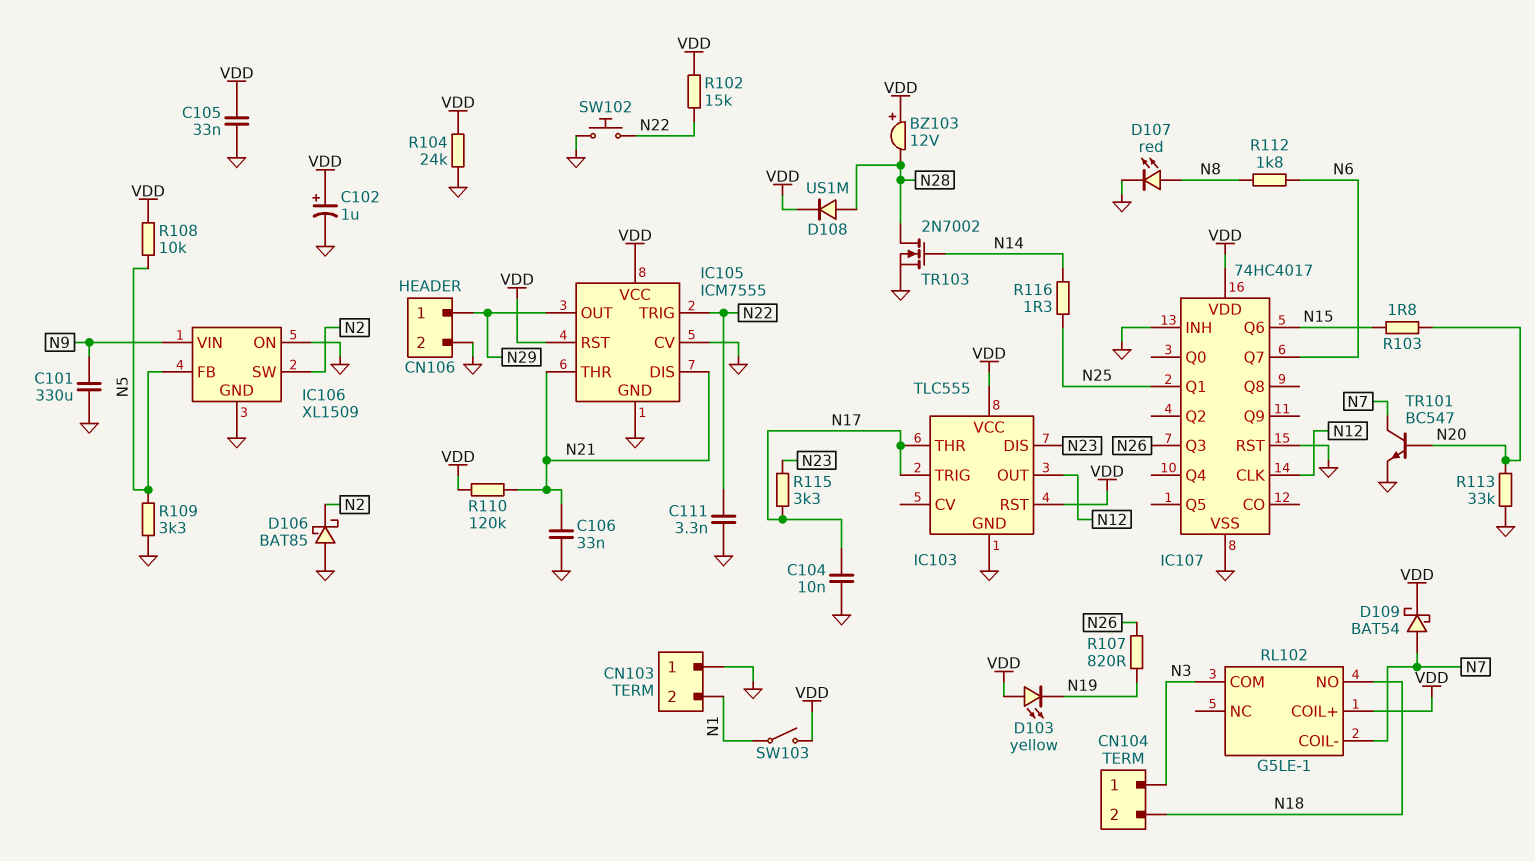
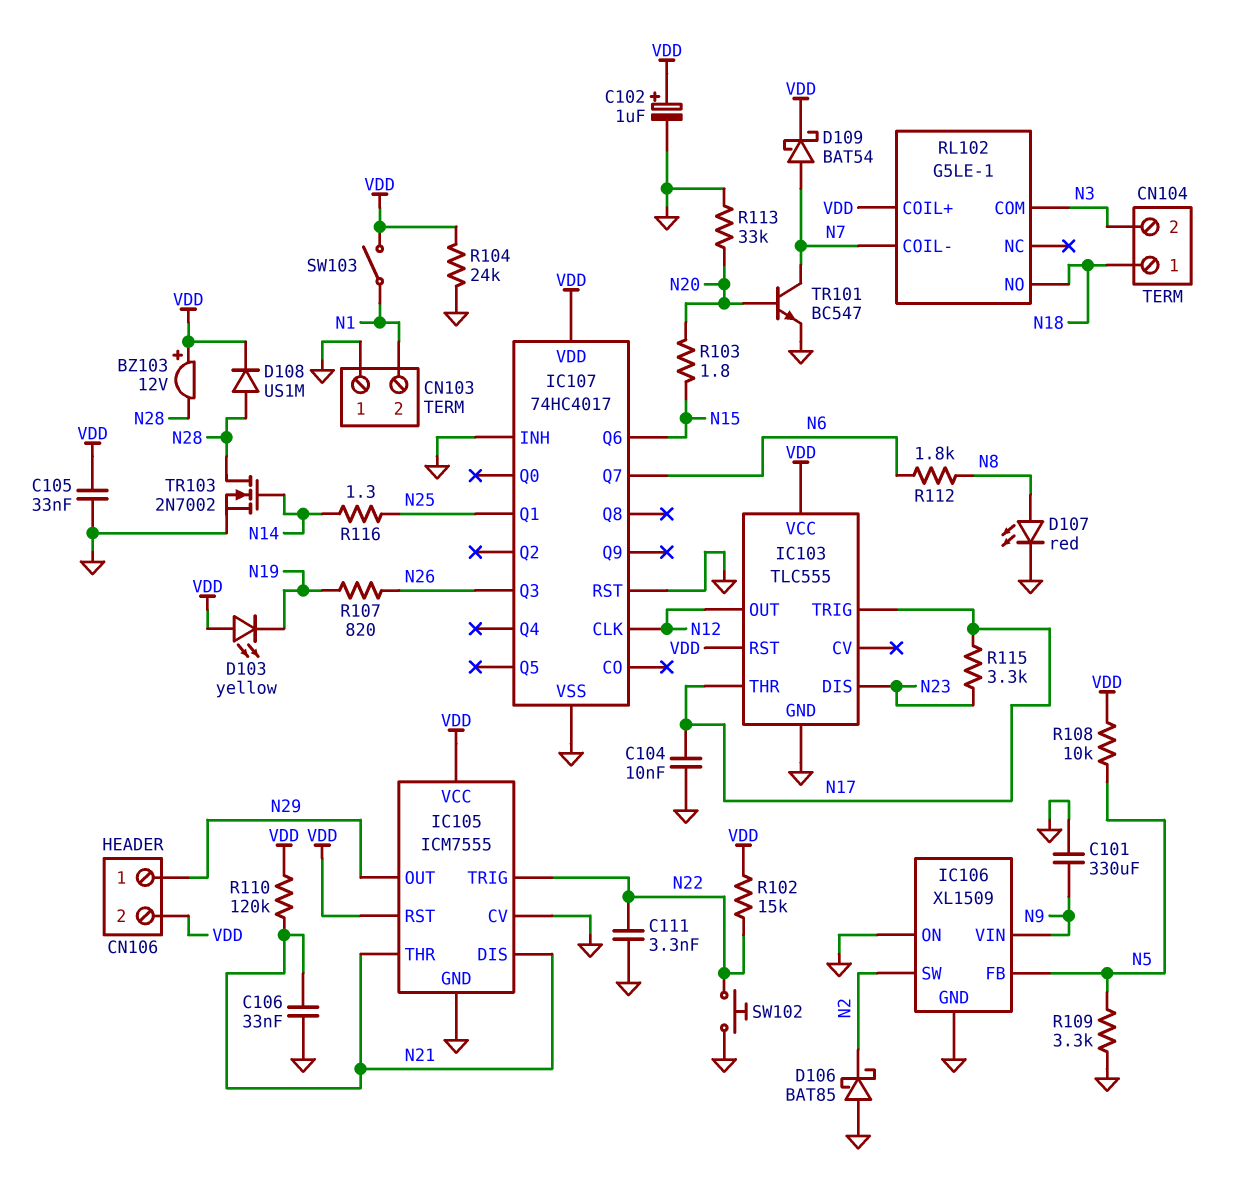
CN104 pin 1: N3 -> N18
CN104 pin 2: N18 -> N3
CN106 pin 2: GND -> VDD

